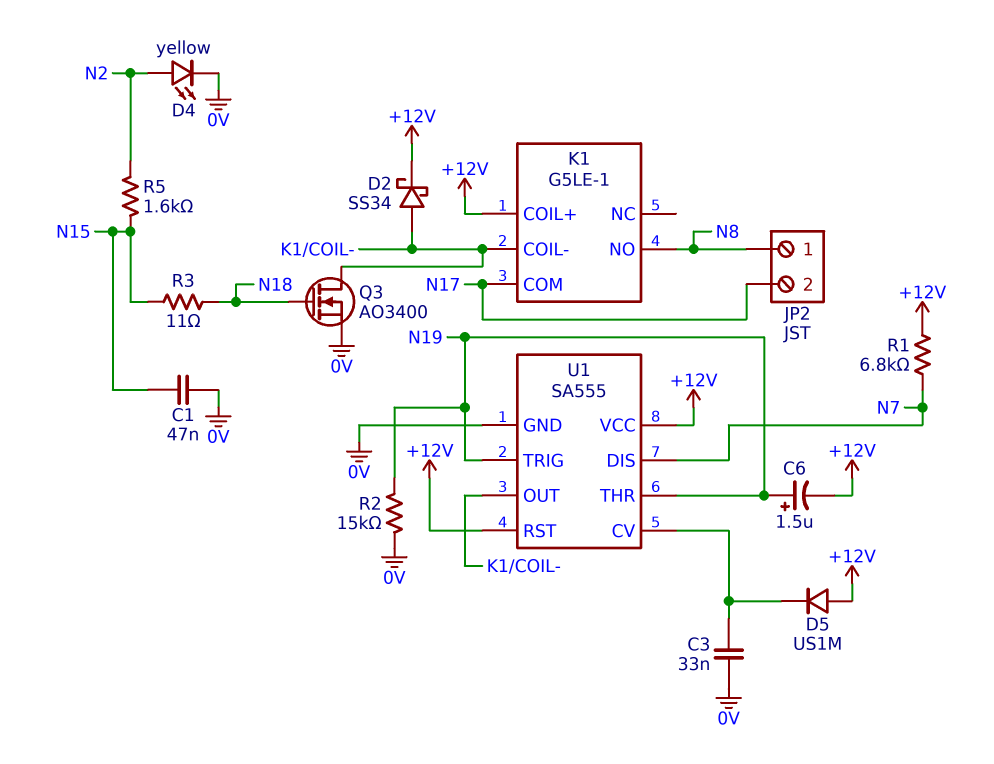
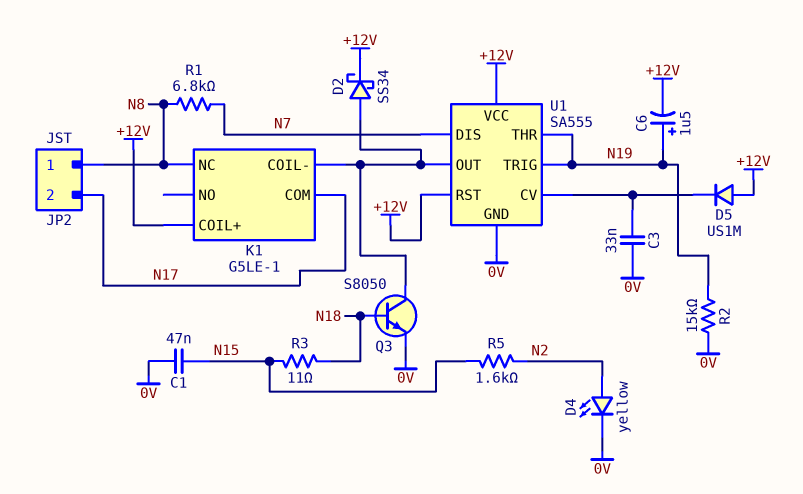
K1 pin NC: none -> N8
K1 pin NO: N8 -> none
Q3: NMOS AO3400 (G N18, D K1/COIL-, S 0V) -> NPN S8050 (B N18, C K1/COIL-, E 0V)
R1: 6.8k (+12V, N7) -> 6.8k (N7, N8)

